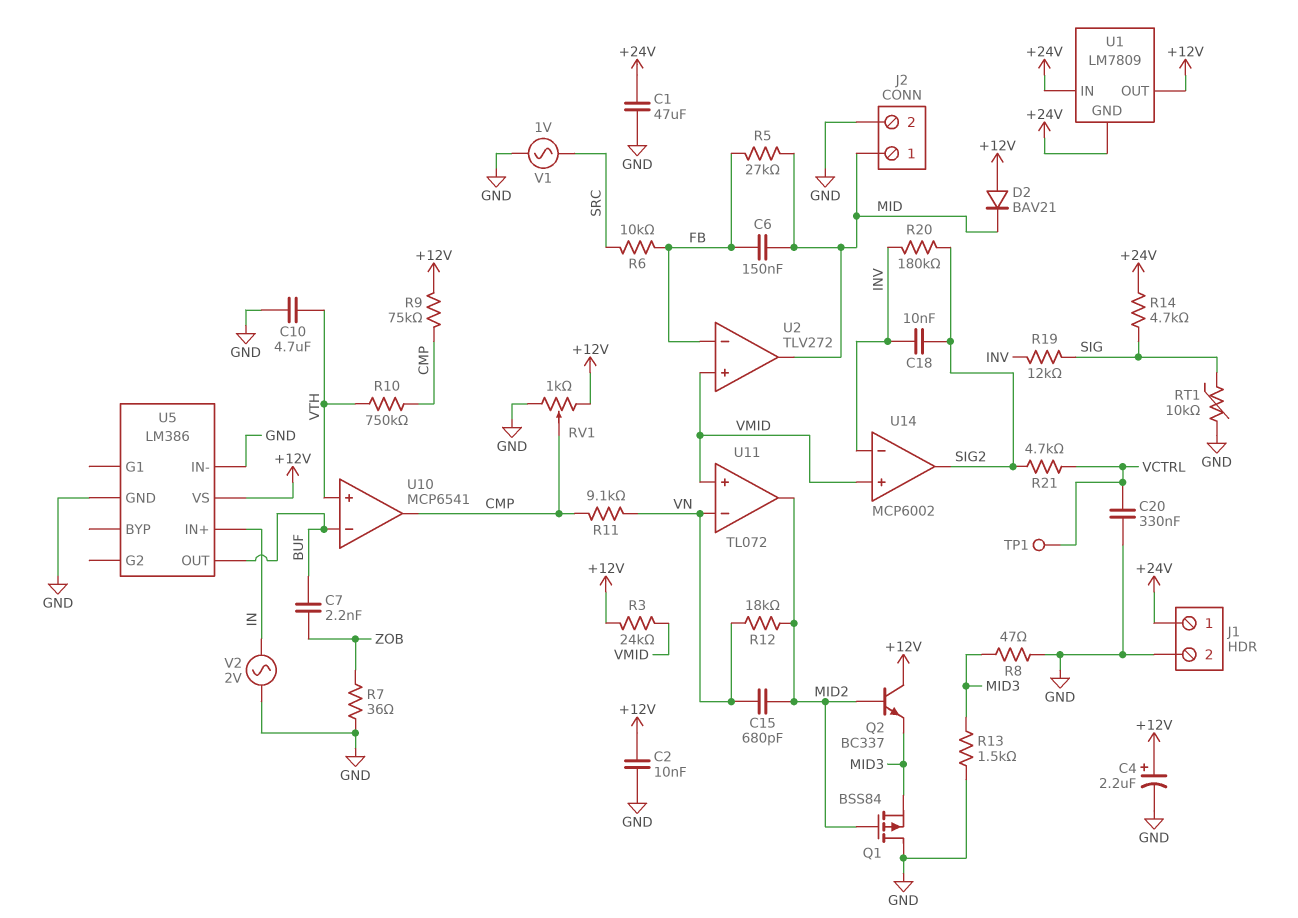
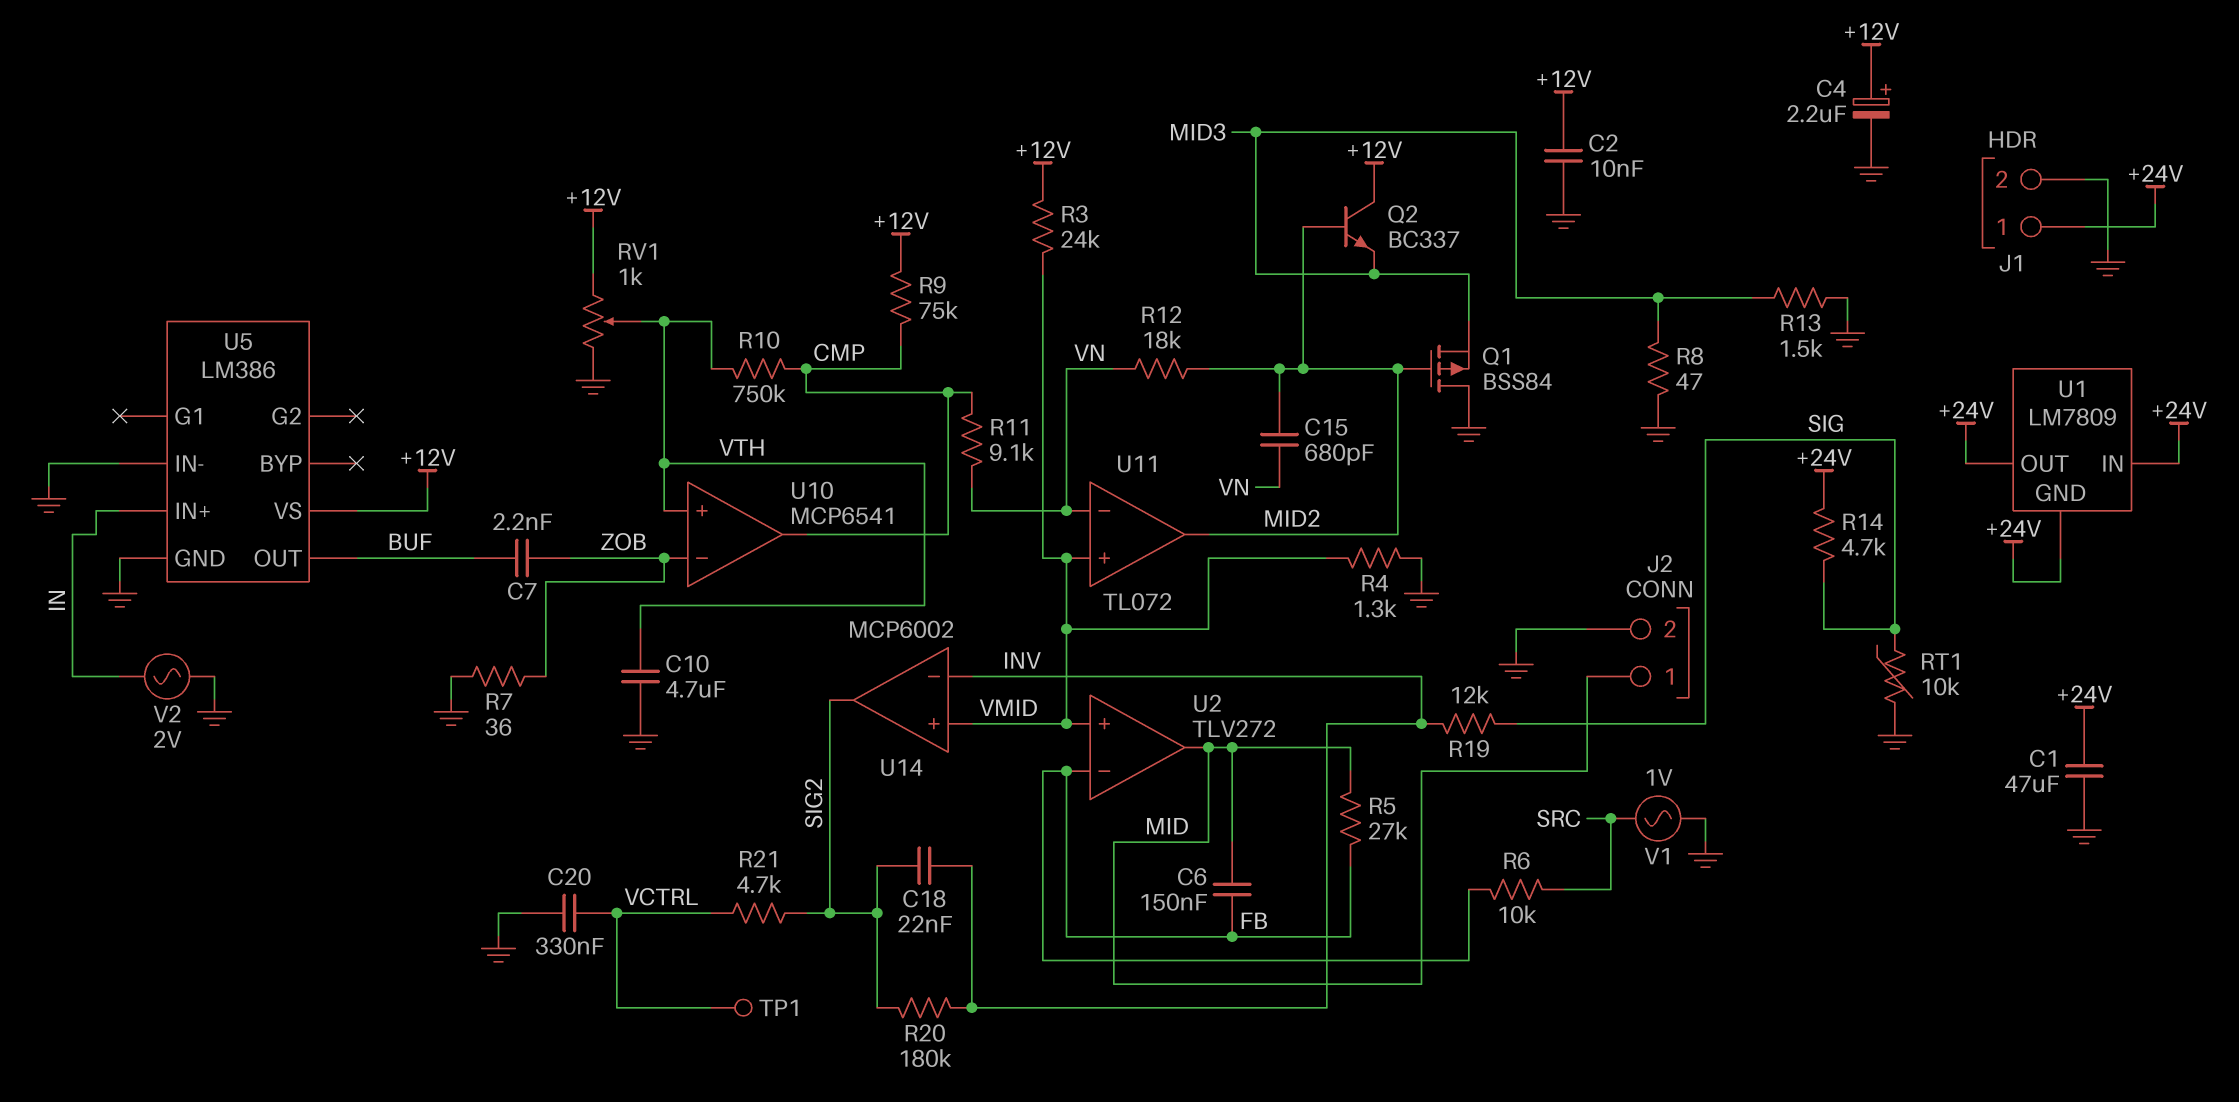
C18: 10nF (INV, SIG2) -> 22nF (INV, SIG2)
D2: diode BAV21 (A +12V, K MID) -> none
R4: none -> 1.3k (GND, VMID)
RV1: 1k (+12V, GND, wiper CMP) -> 1k (+12V, GND, wiper VTH)
U1 pin OUT: +12V -> +24V
U10 pin in-: BUF -> ZOB

